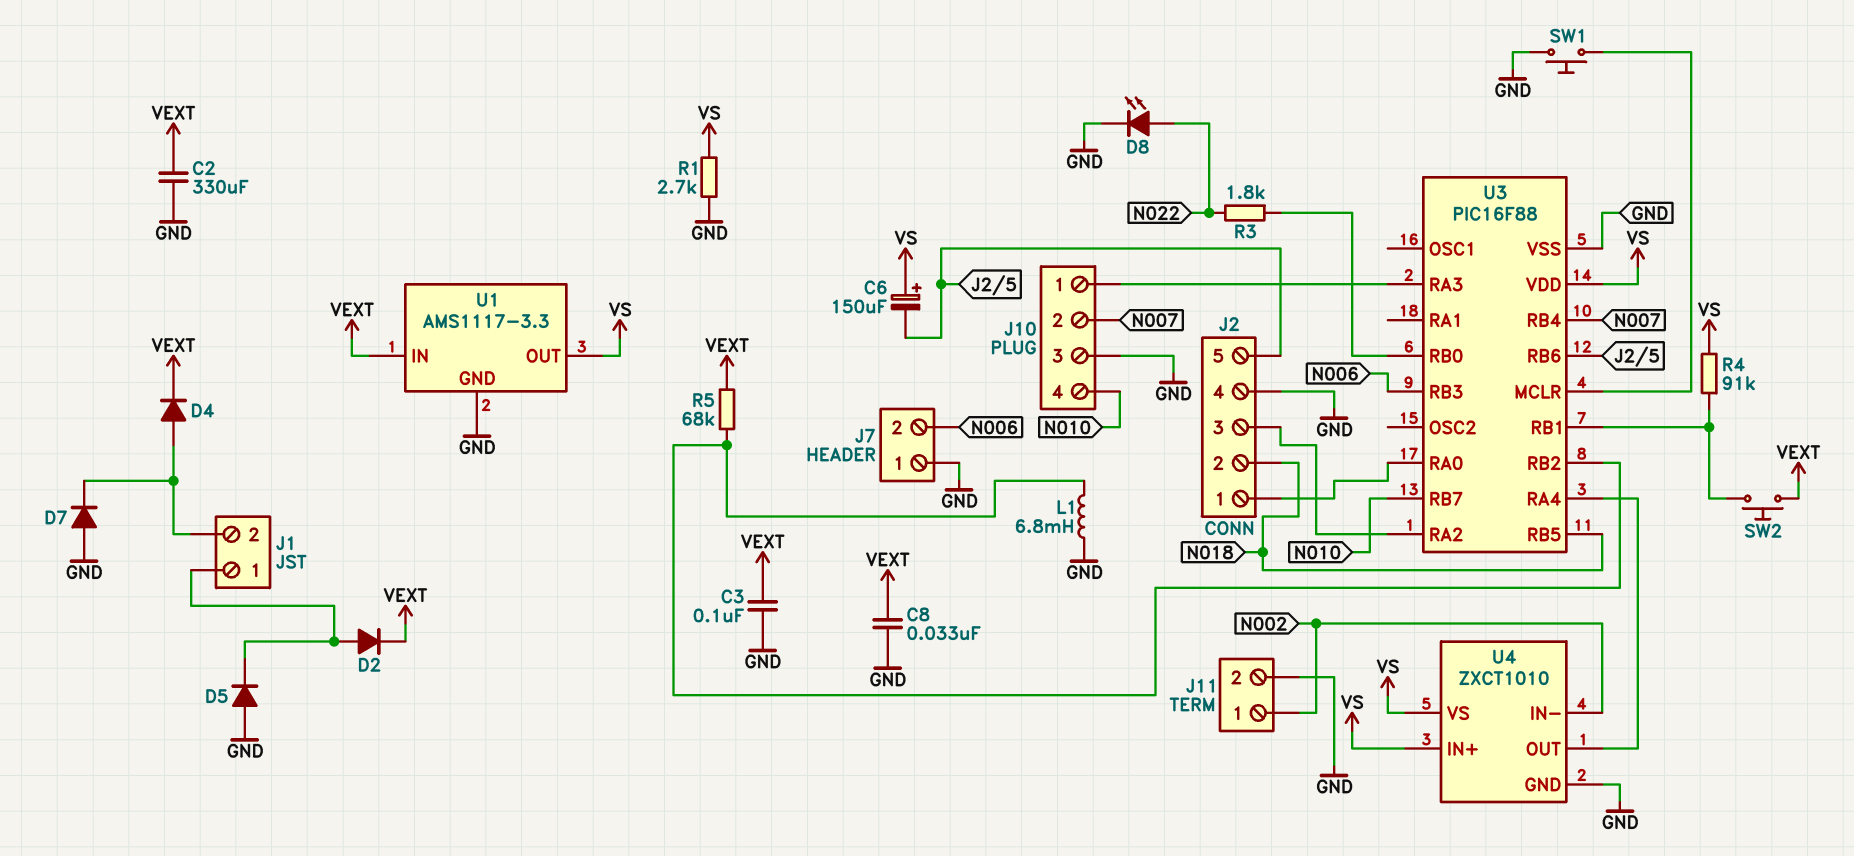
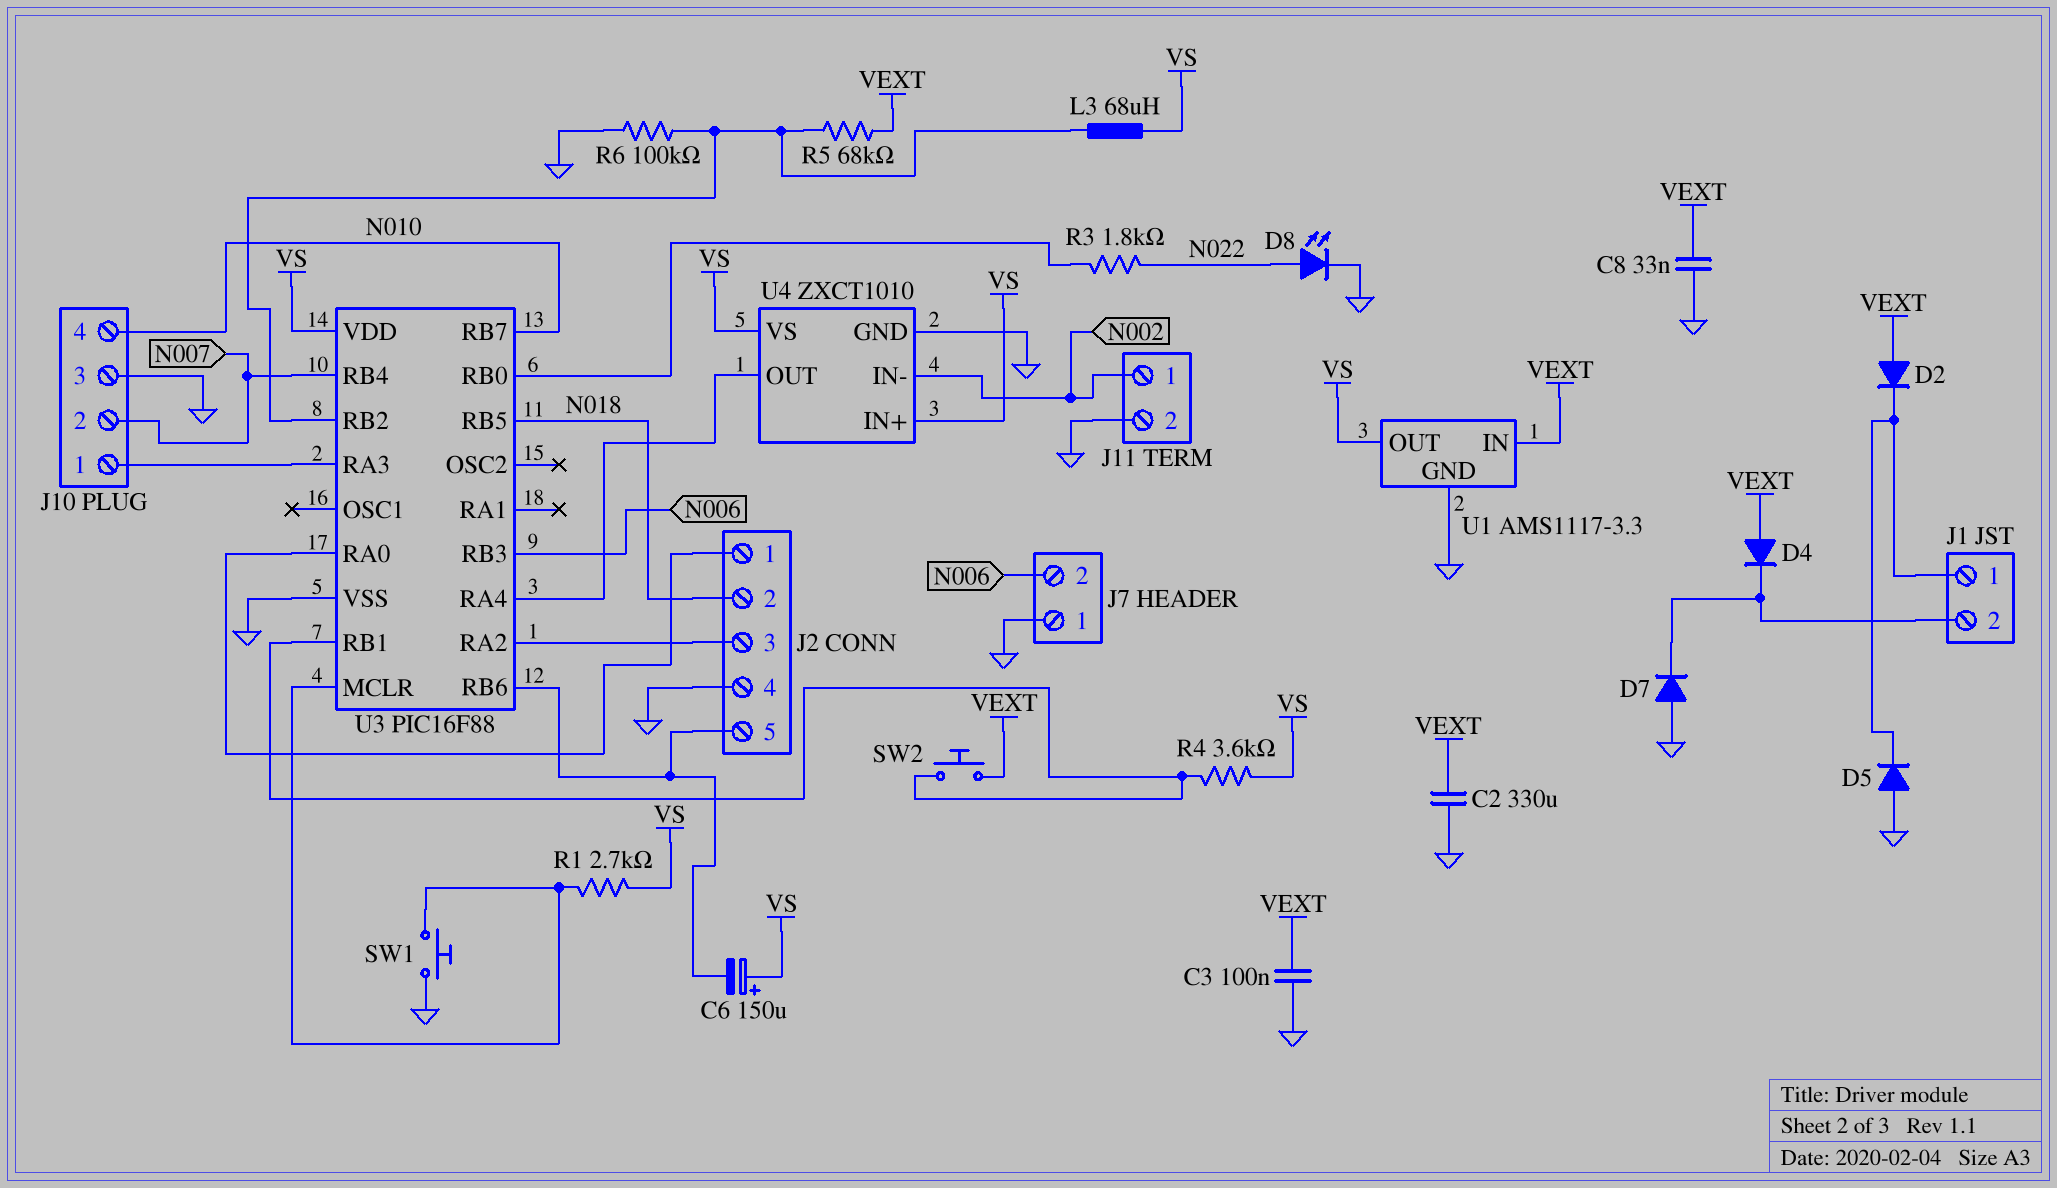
D2: diode (A J1/1, K VEXT) -> diode (A VEXT, K J1/1)
D4: diode (A J1/2, K VEXT) -> diode (A VEXT, K J1/2)
L1: 6.8mH (GND, U3/RB2) -> none
L3: none -> 68uH (U3/RB2, VS)
R1: 2.7k (GND, VS) -> 2.7k (U3/MCLR, VS)
R4: 91k (U3/RB1, VS) -> 3.6k (U3/RB1, VS)
R6: none -> 100k (GND, U3/RB2)

